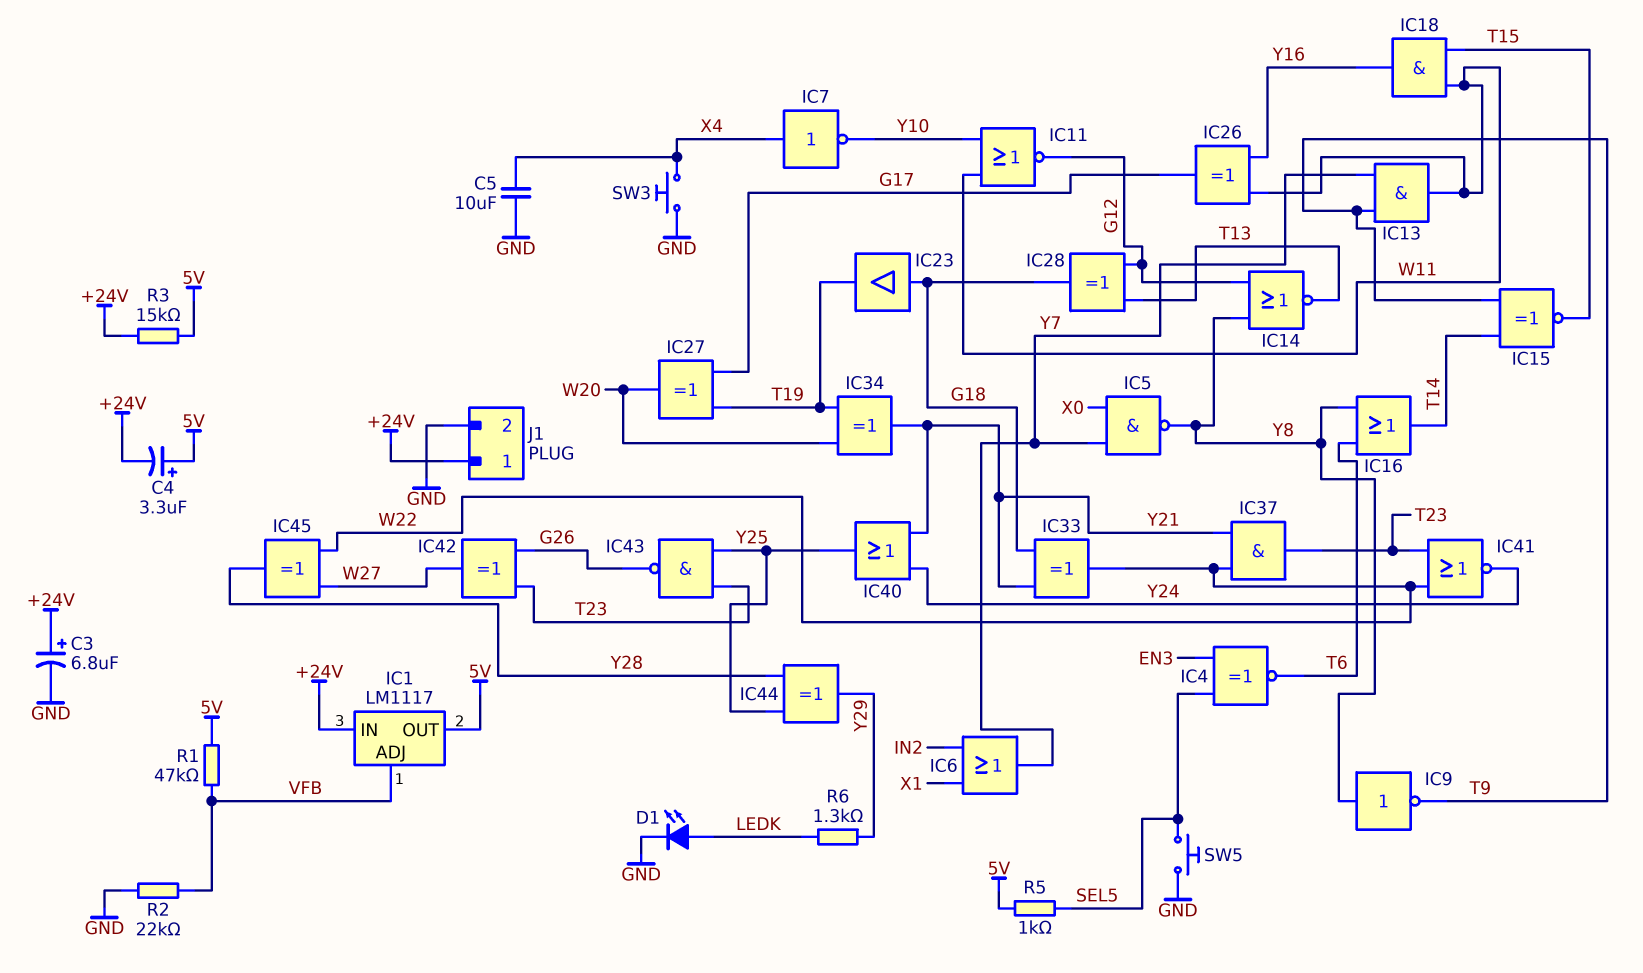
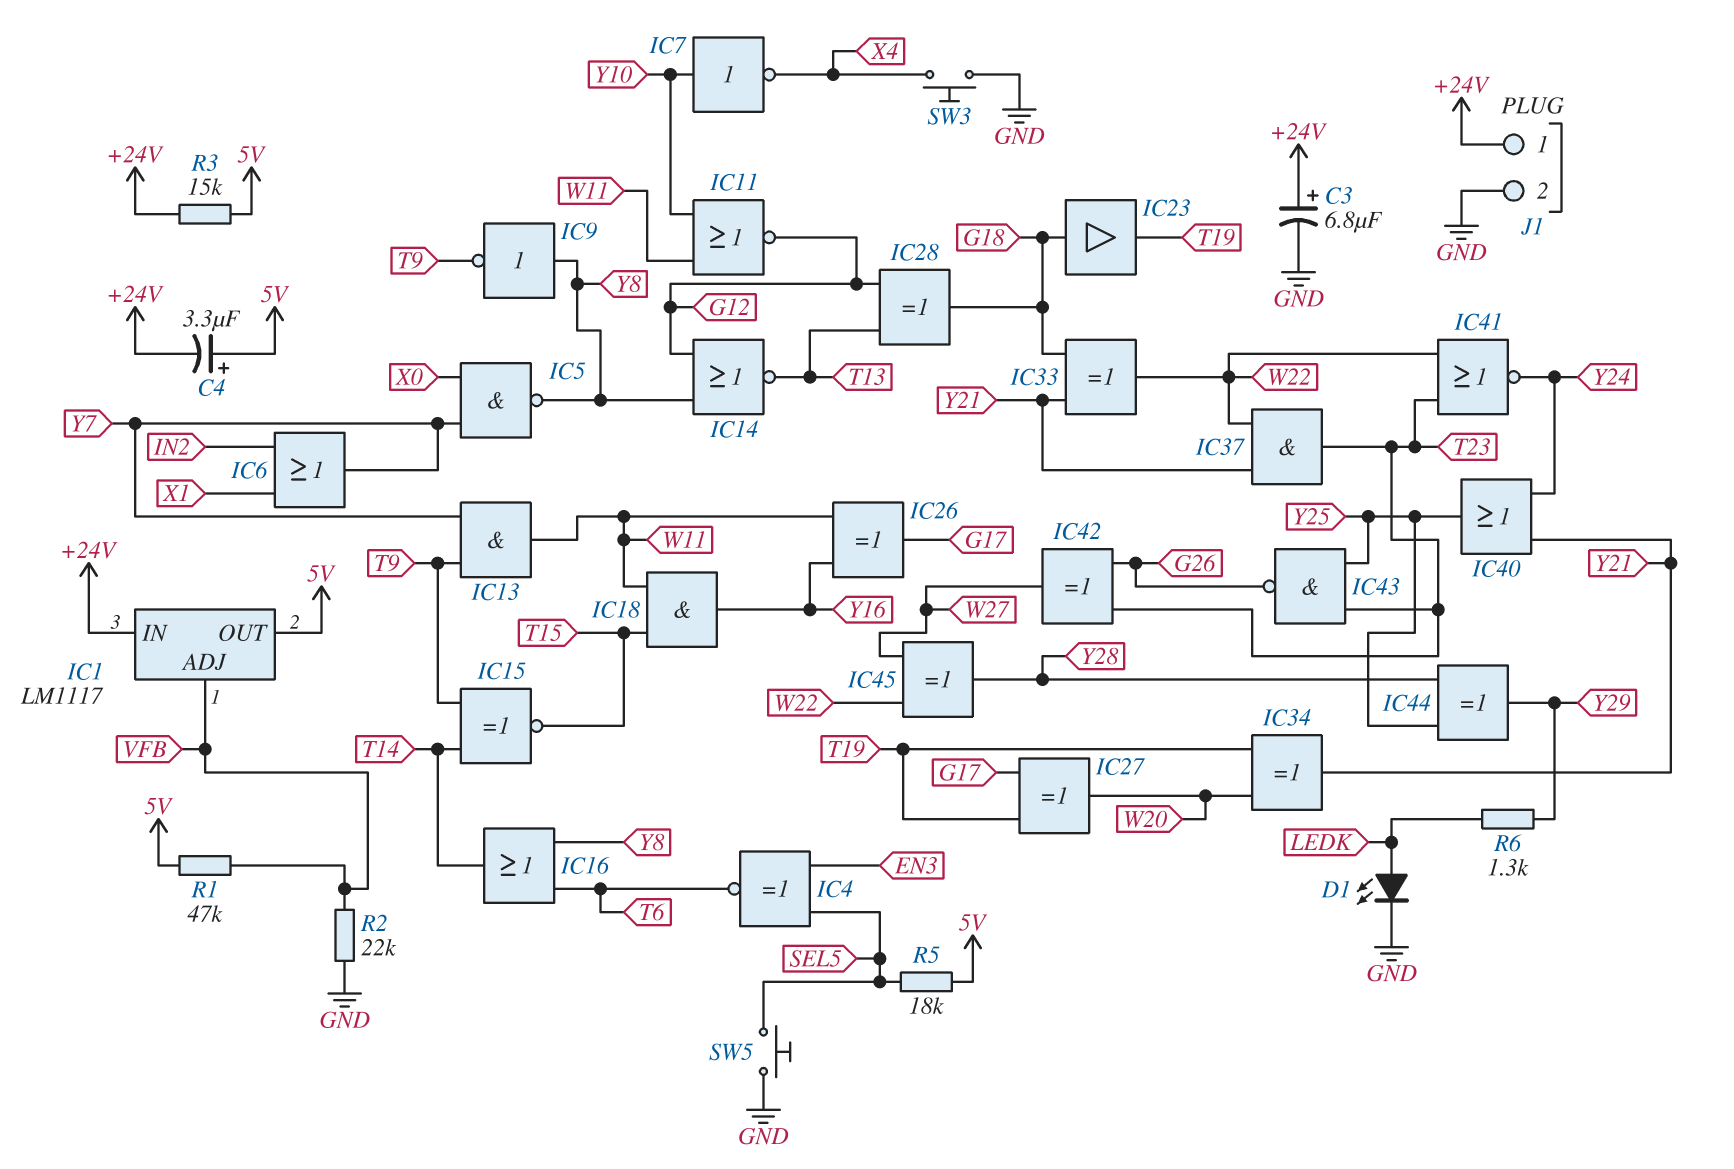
C5: 10uF (GND, X4) -> none
IC7: NOT (in X4, out Y10) -> NOT (in Y10, out X4)
R5: 1k (5V, SEL5) -> 18k (5V, SEL5)

